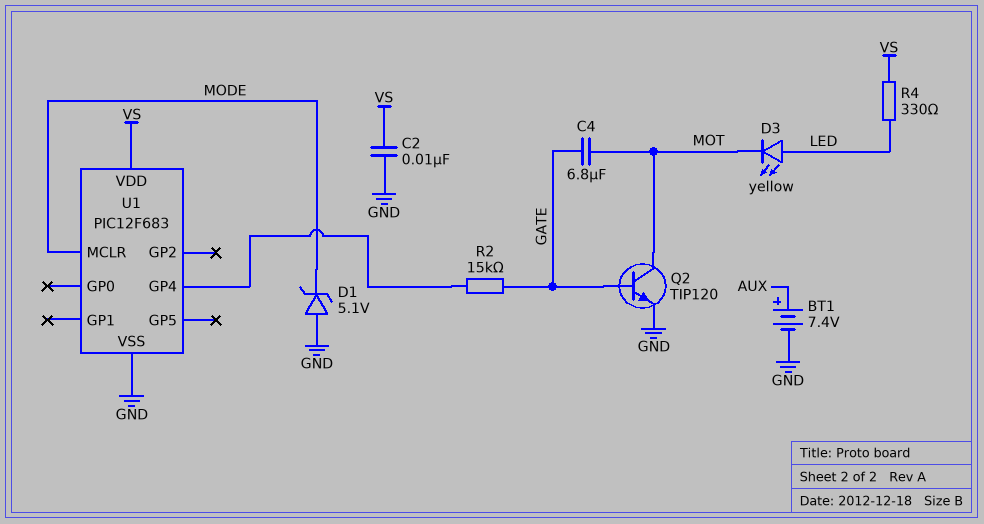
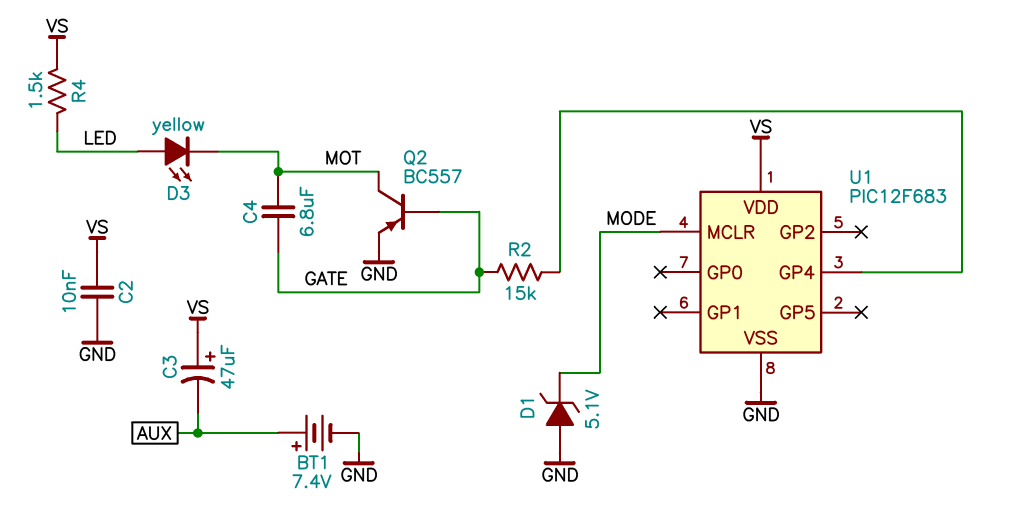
C3: none -> 47uF (plus VS, minus AUX)
Q2: NPN TIP120 (B GATE, C MOT, E GND) -> PNP BC557 (B GATE, C MOT, E GND)
R4: 330 (LED, VS) -> 1.5k (LED, VS)

